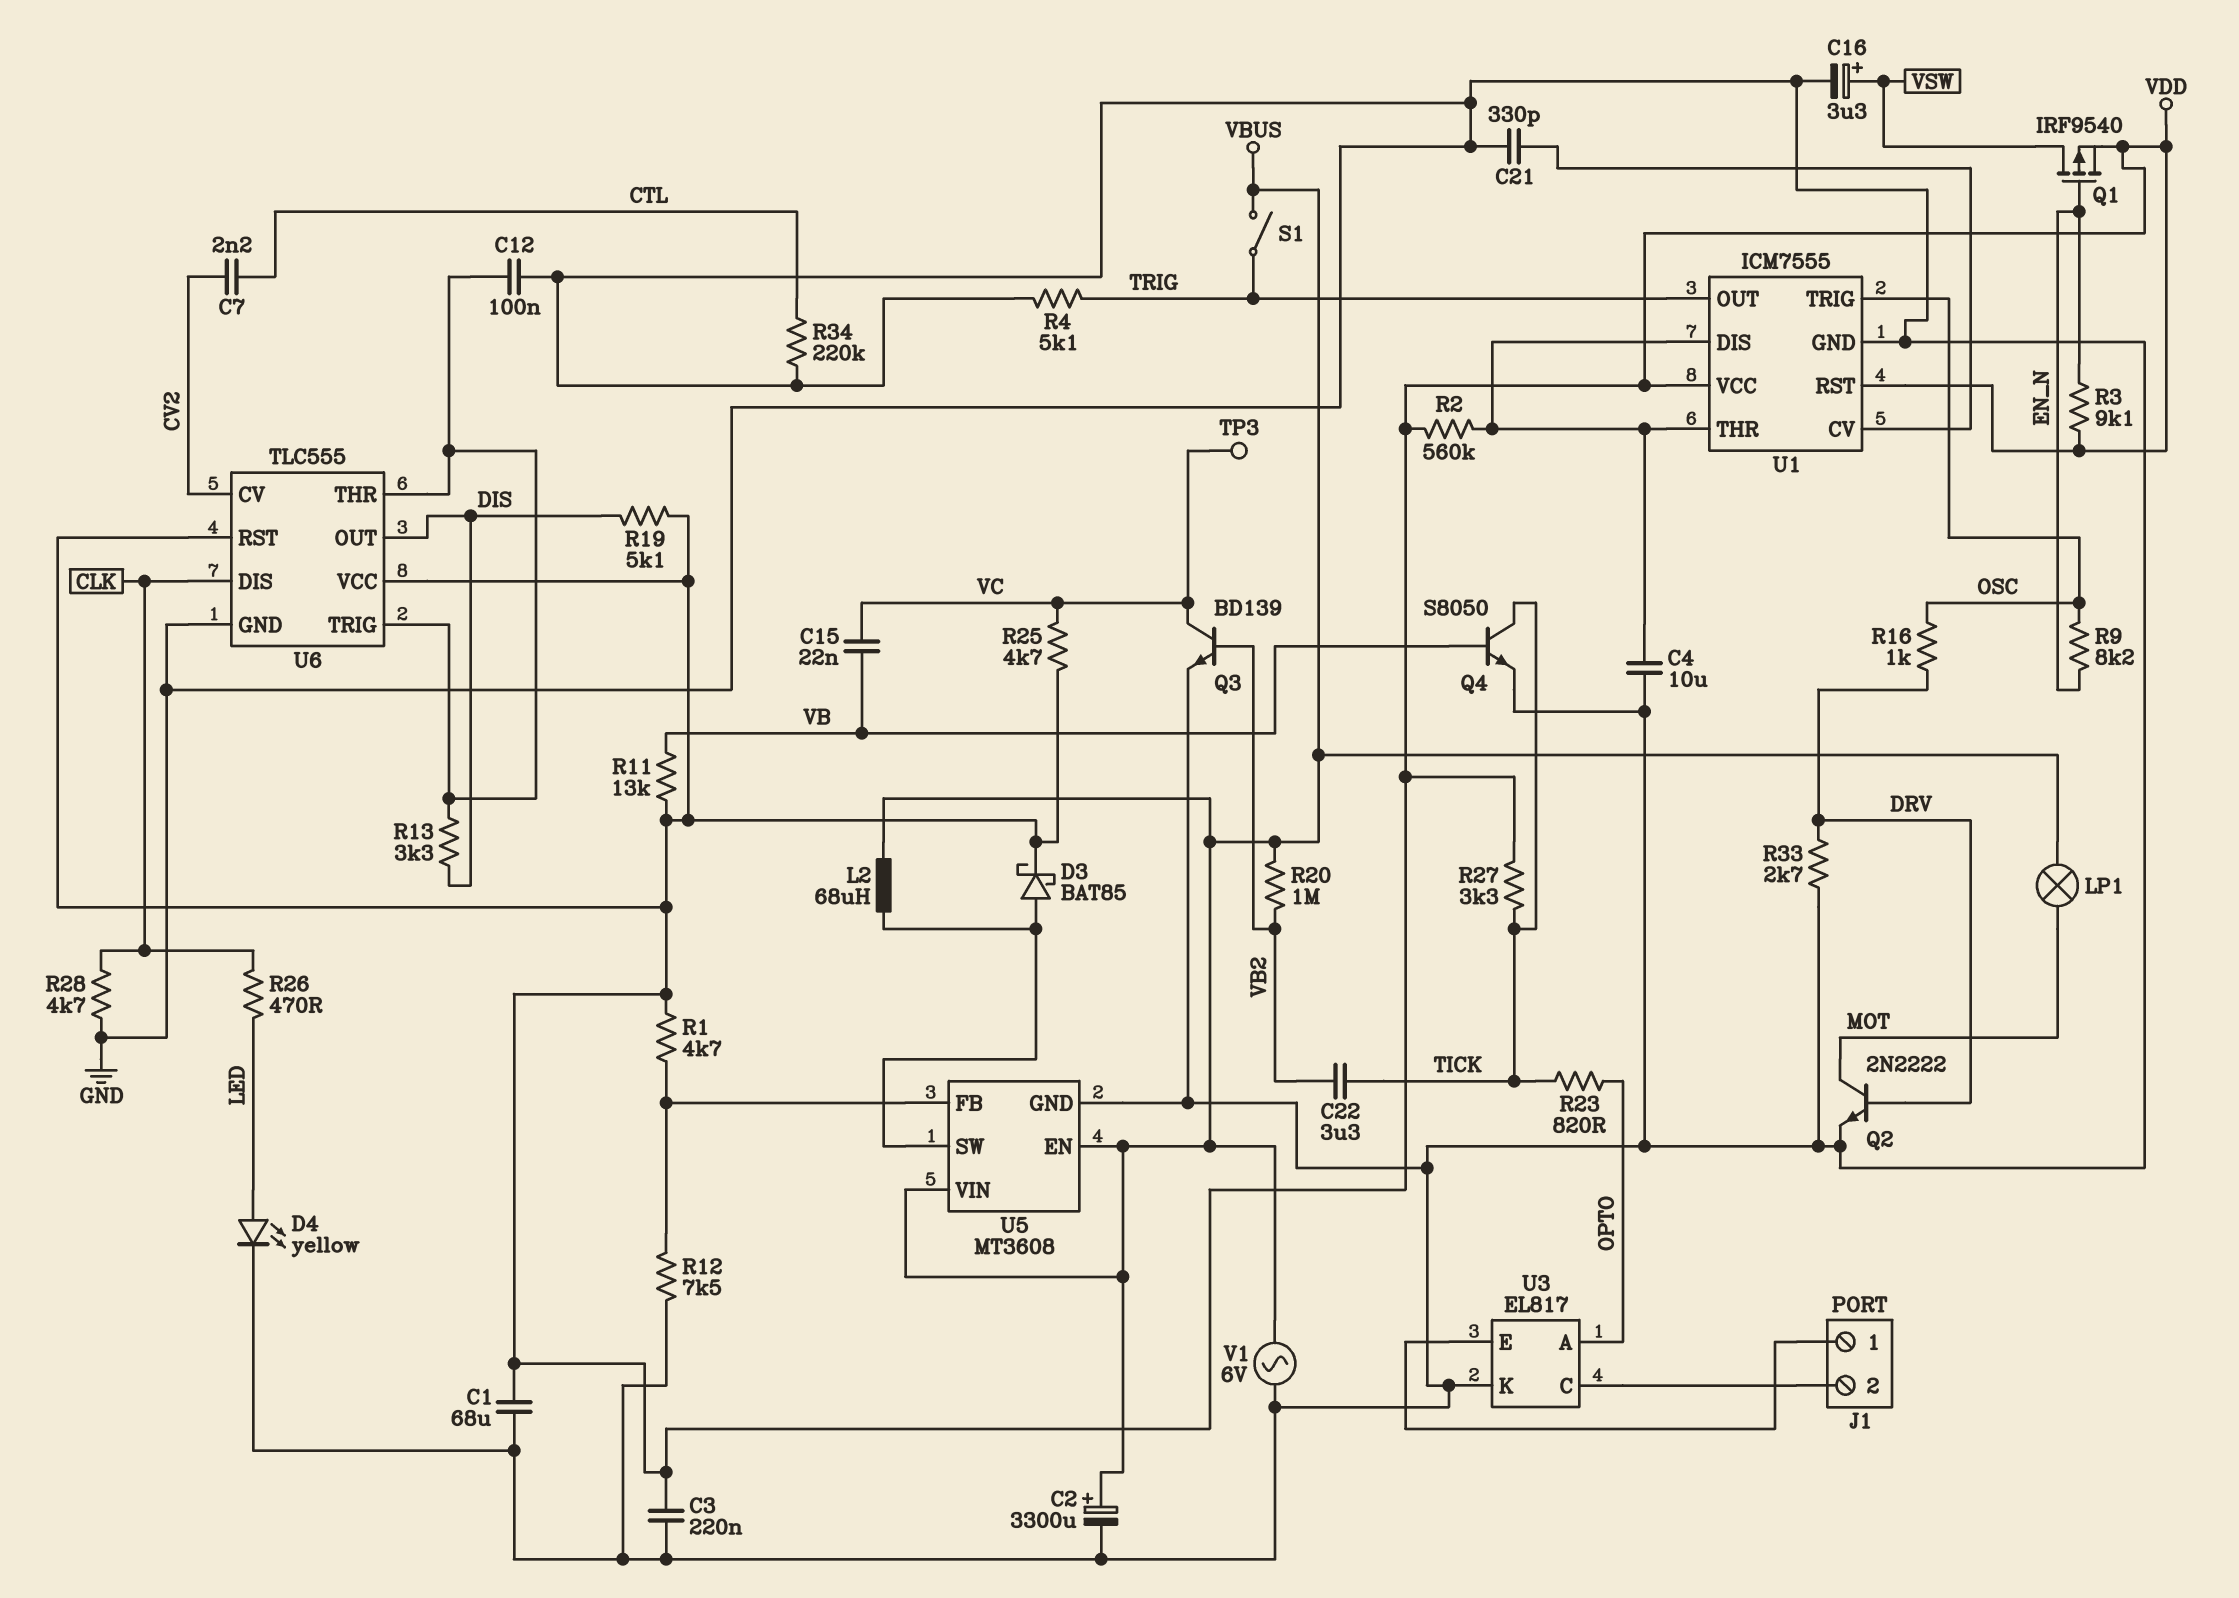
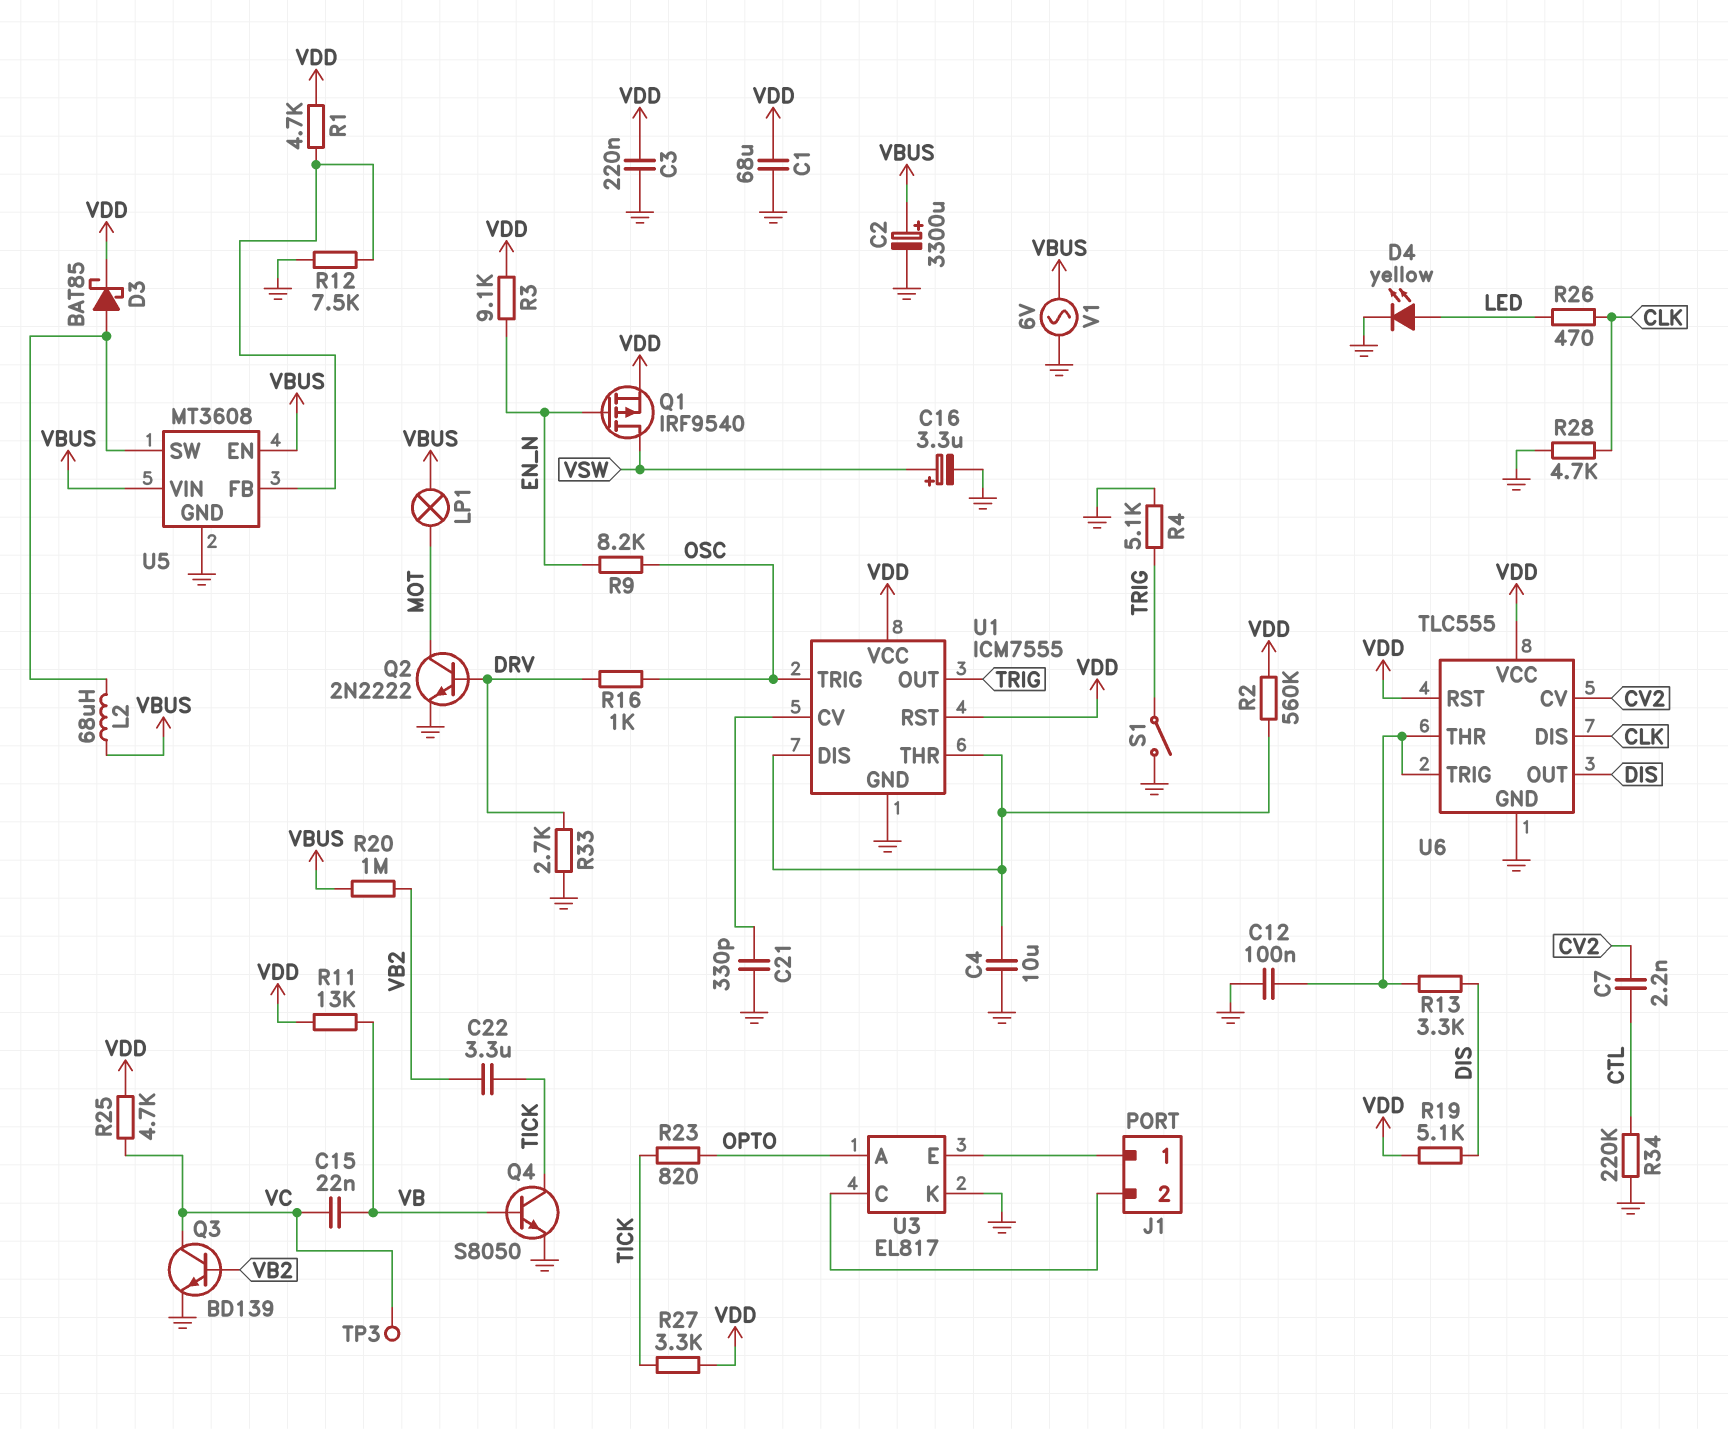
S1: switch (TRIG, VBUS) -> switch (GND, TRIG)

